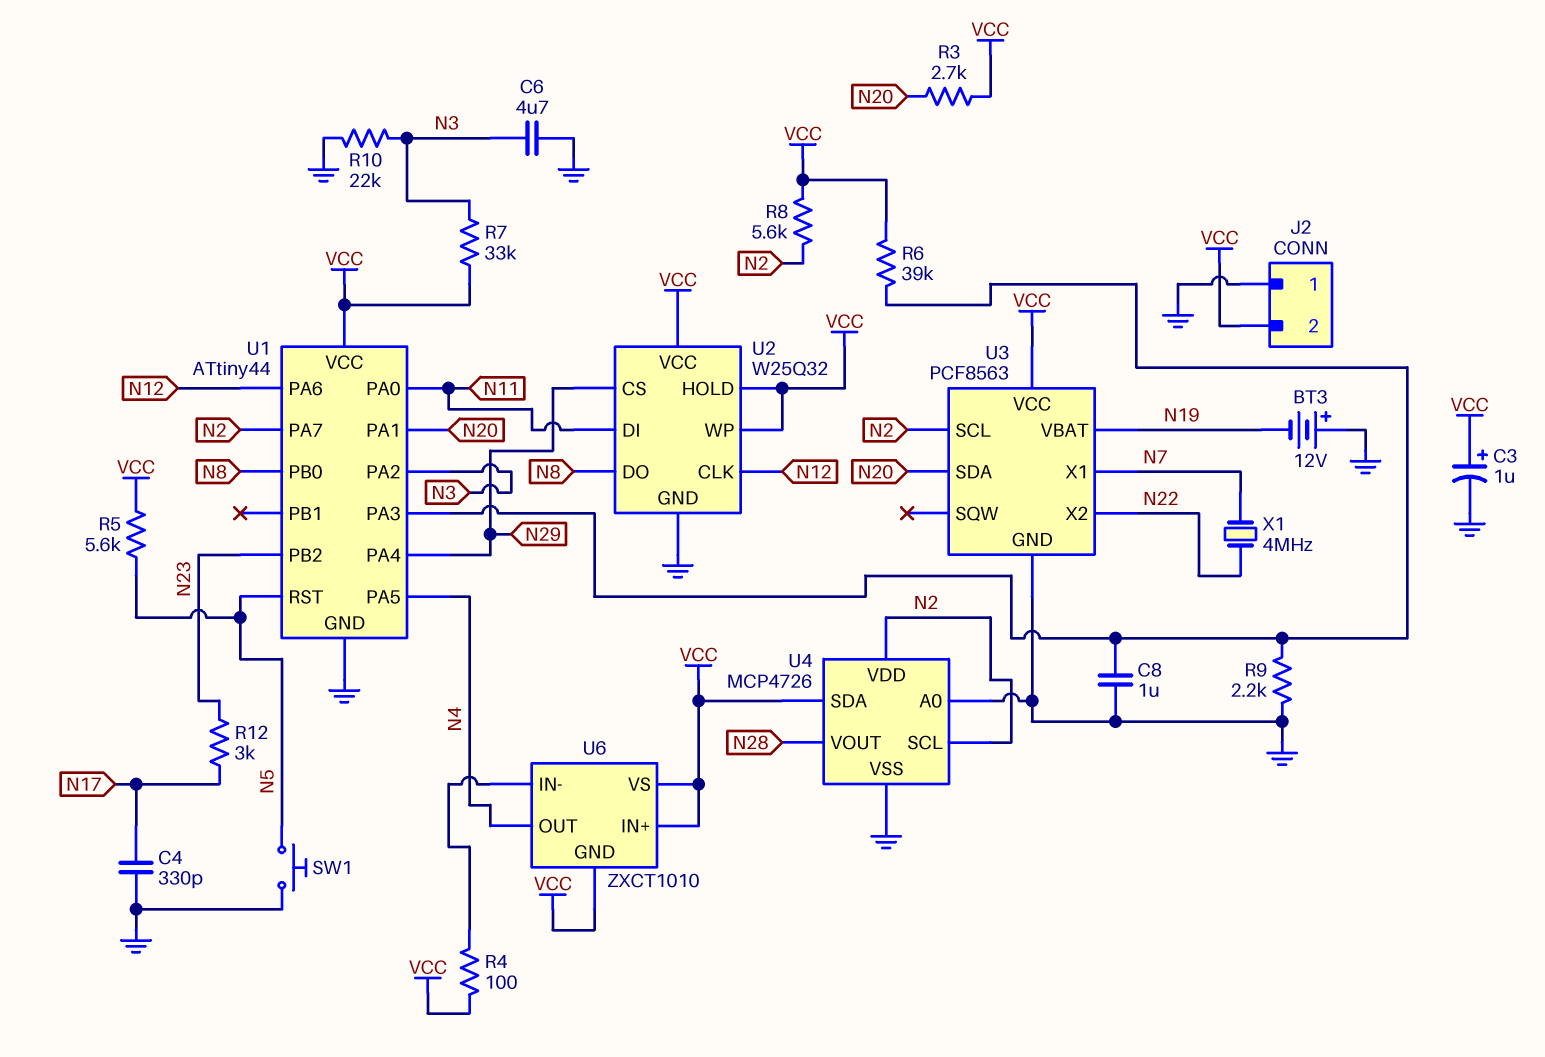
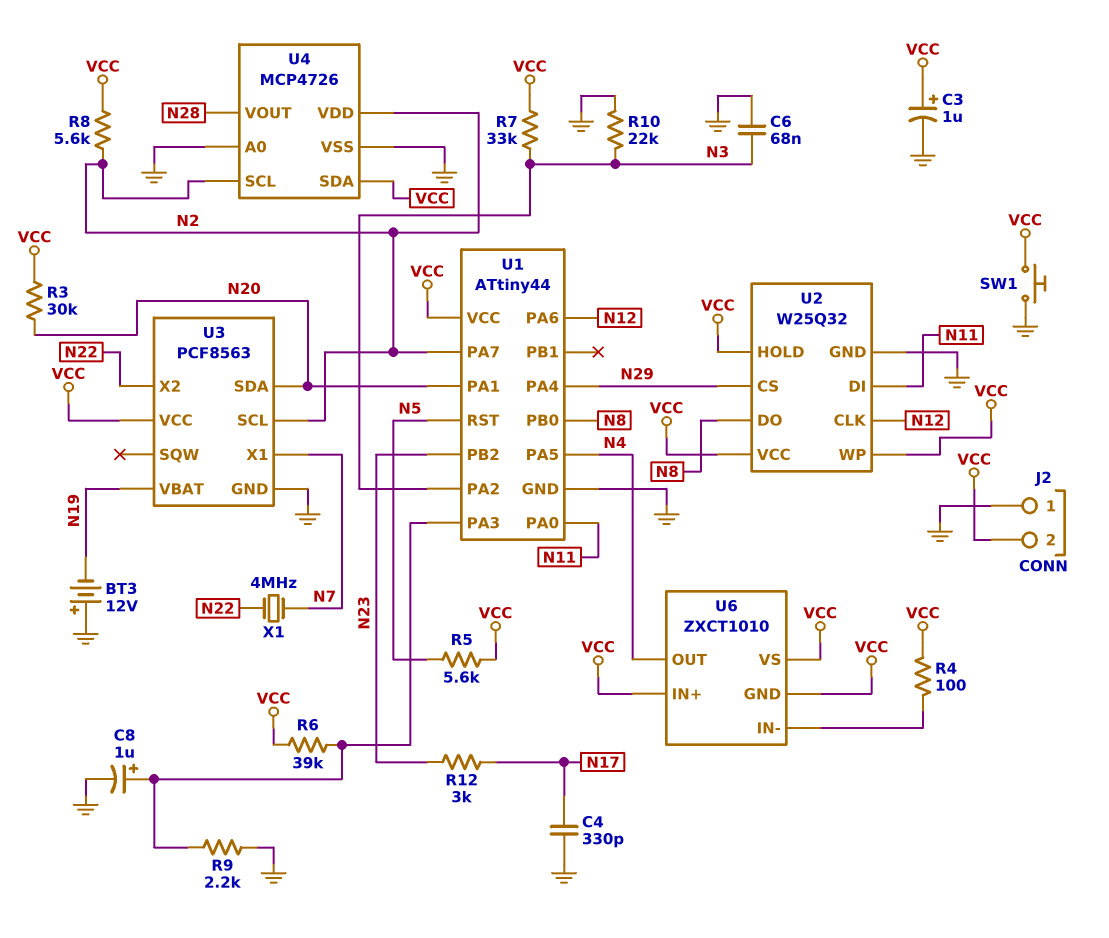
C6: 4.7uF (GND, N3) -> 68nF (GND, N3)
C8: 1uF (GND, U1/PA3) -> 1uF (plus U1/PA3, minus GND)
R3: 2.7k (N20, VCC) -> 30k (N20, VCC)
SW1: button (GND, N5) -> button (GND, VCC)

